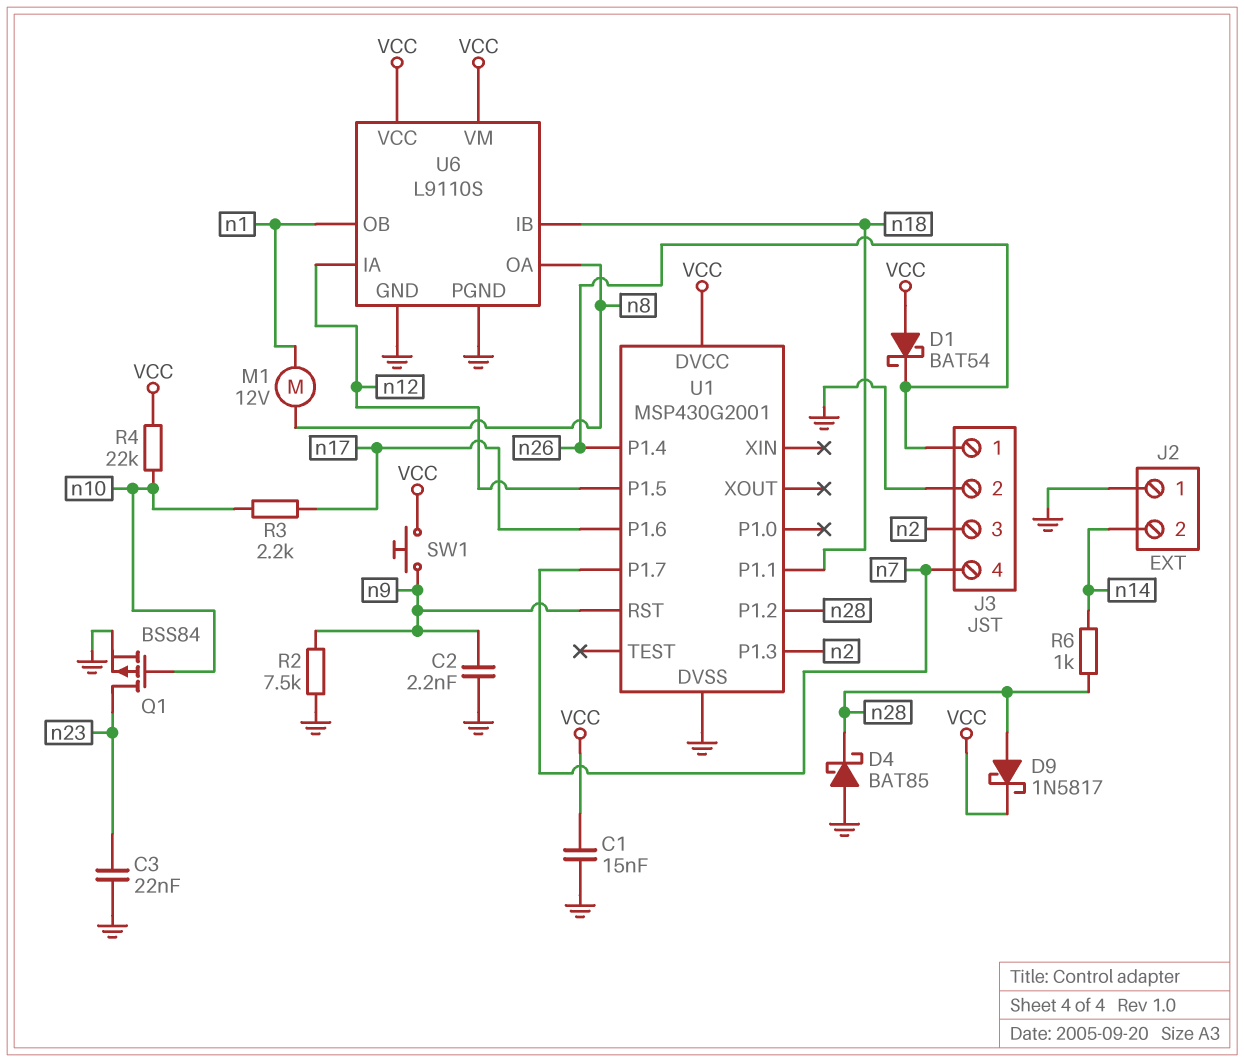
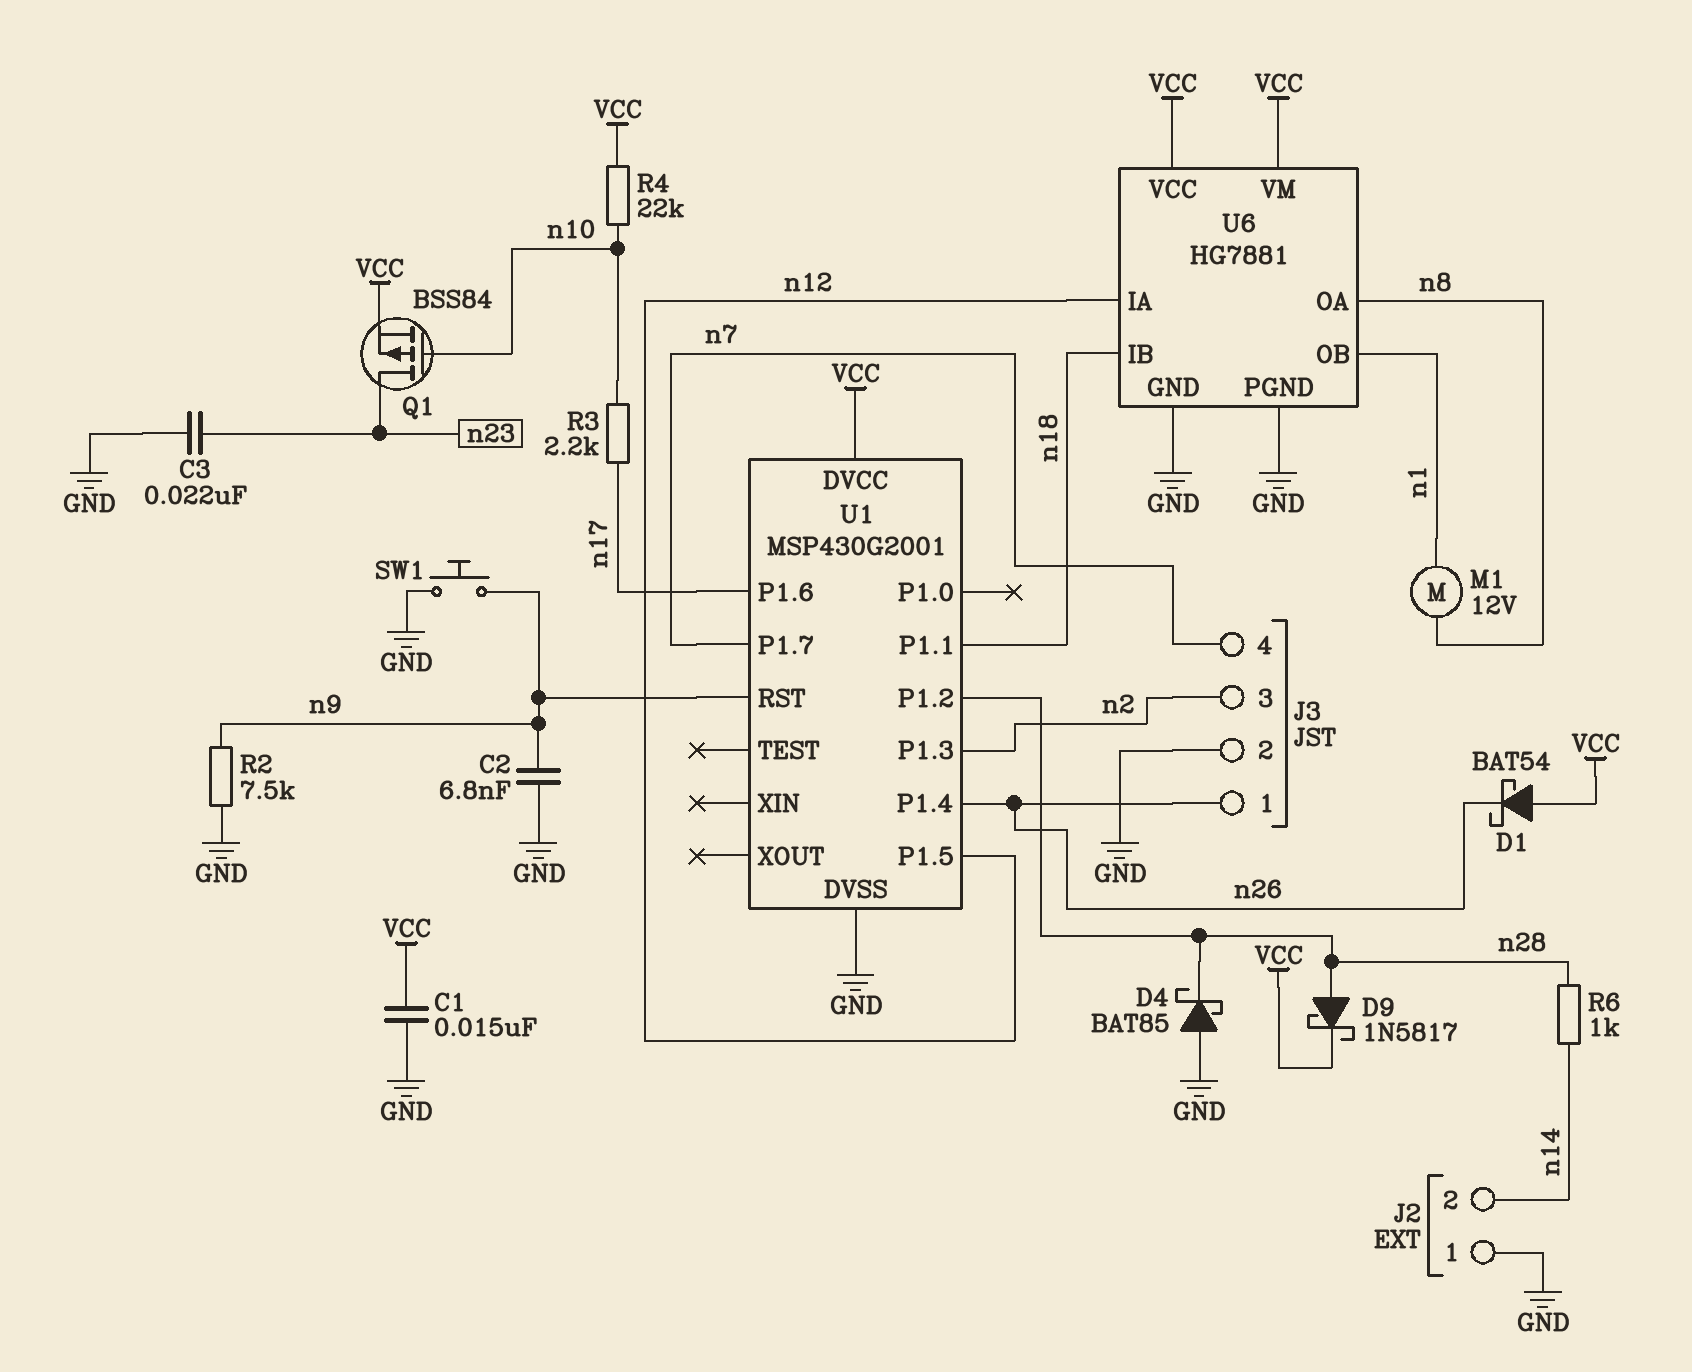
C2: 2.2nF (GND, n9) -> 6.8nF (GND, n9)
Q1: PMOS BSS84 (G n10, D n23, S GND) -> PMOS BSS84 (G n10, D n23, S VCC)
SW1: button (VCC, n9) -> button (GND, n9)
U6: L9110S -> HG7881

